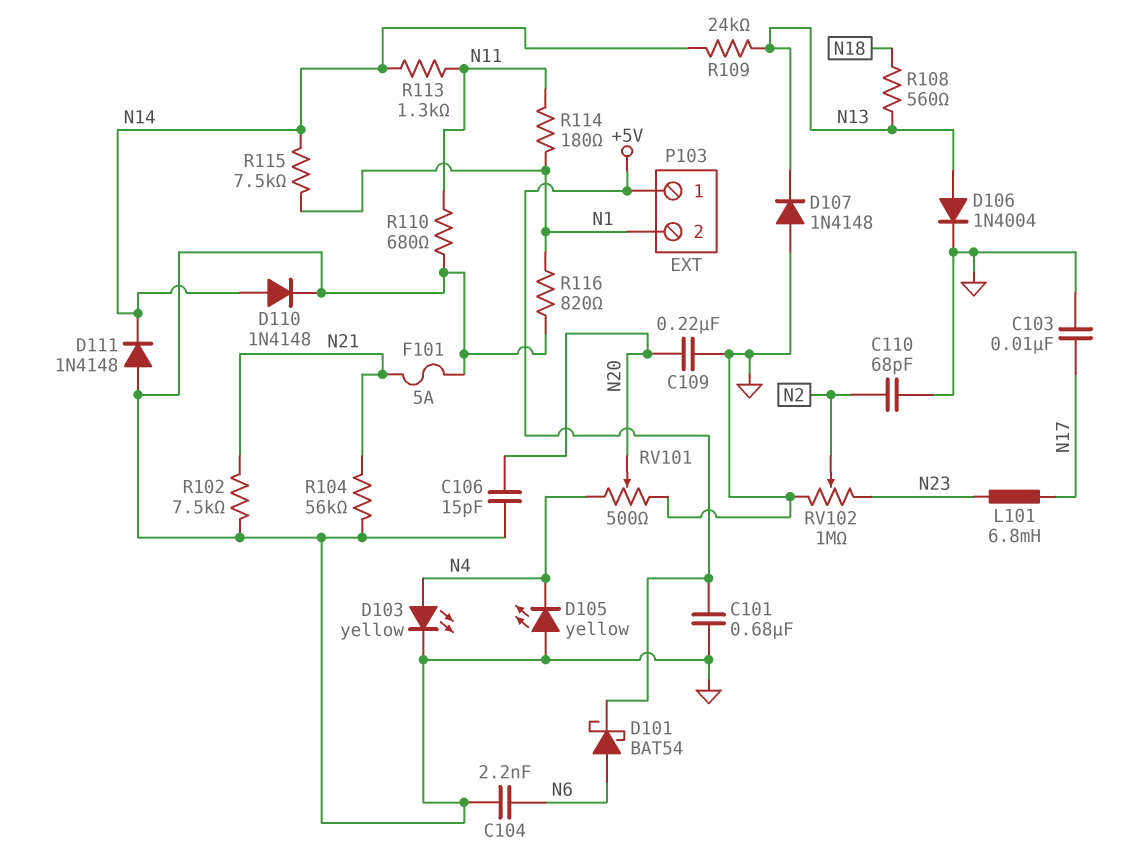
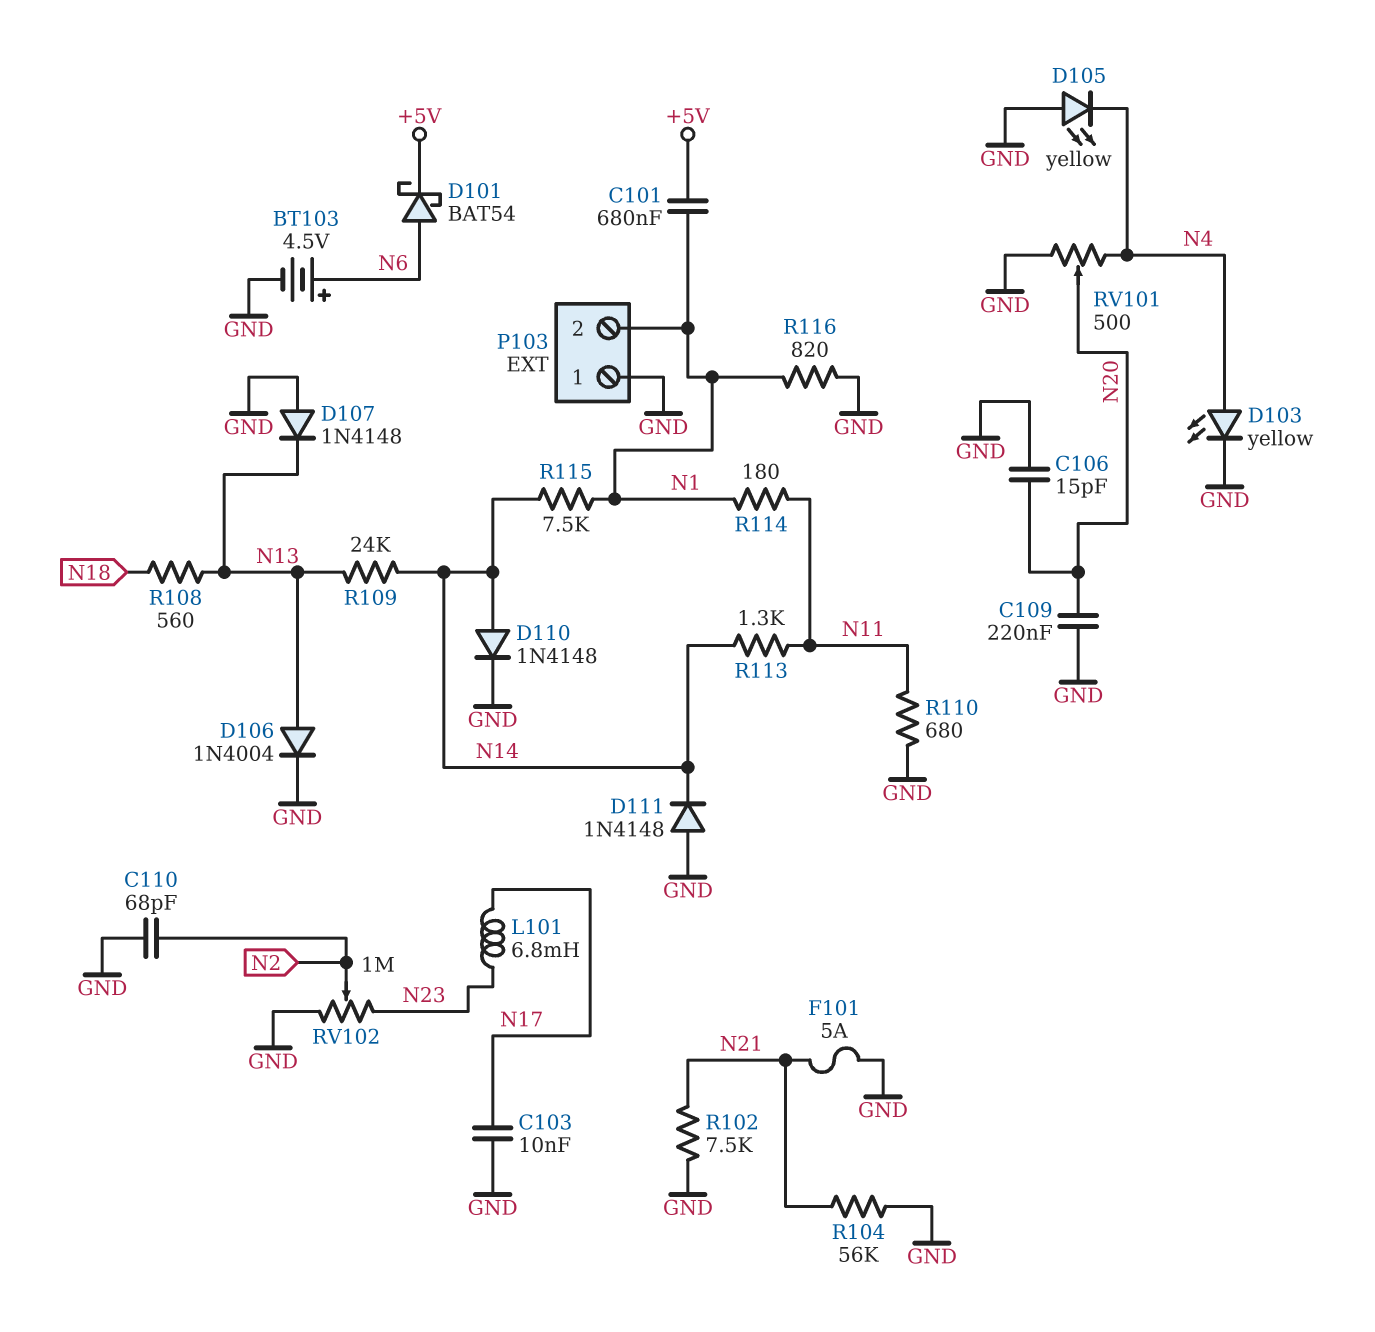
BT103: none -> 4.5V (plus N6, minus GND)
C101: 680nF (+5V, GND) -> 680nF (+5V, N1)
C104: 2.2nF (GND, N6) -> none
P103 pin 1: +5V -> GND

